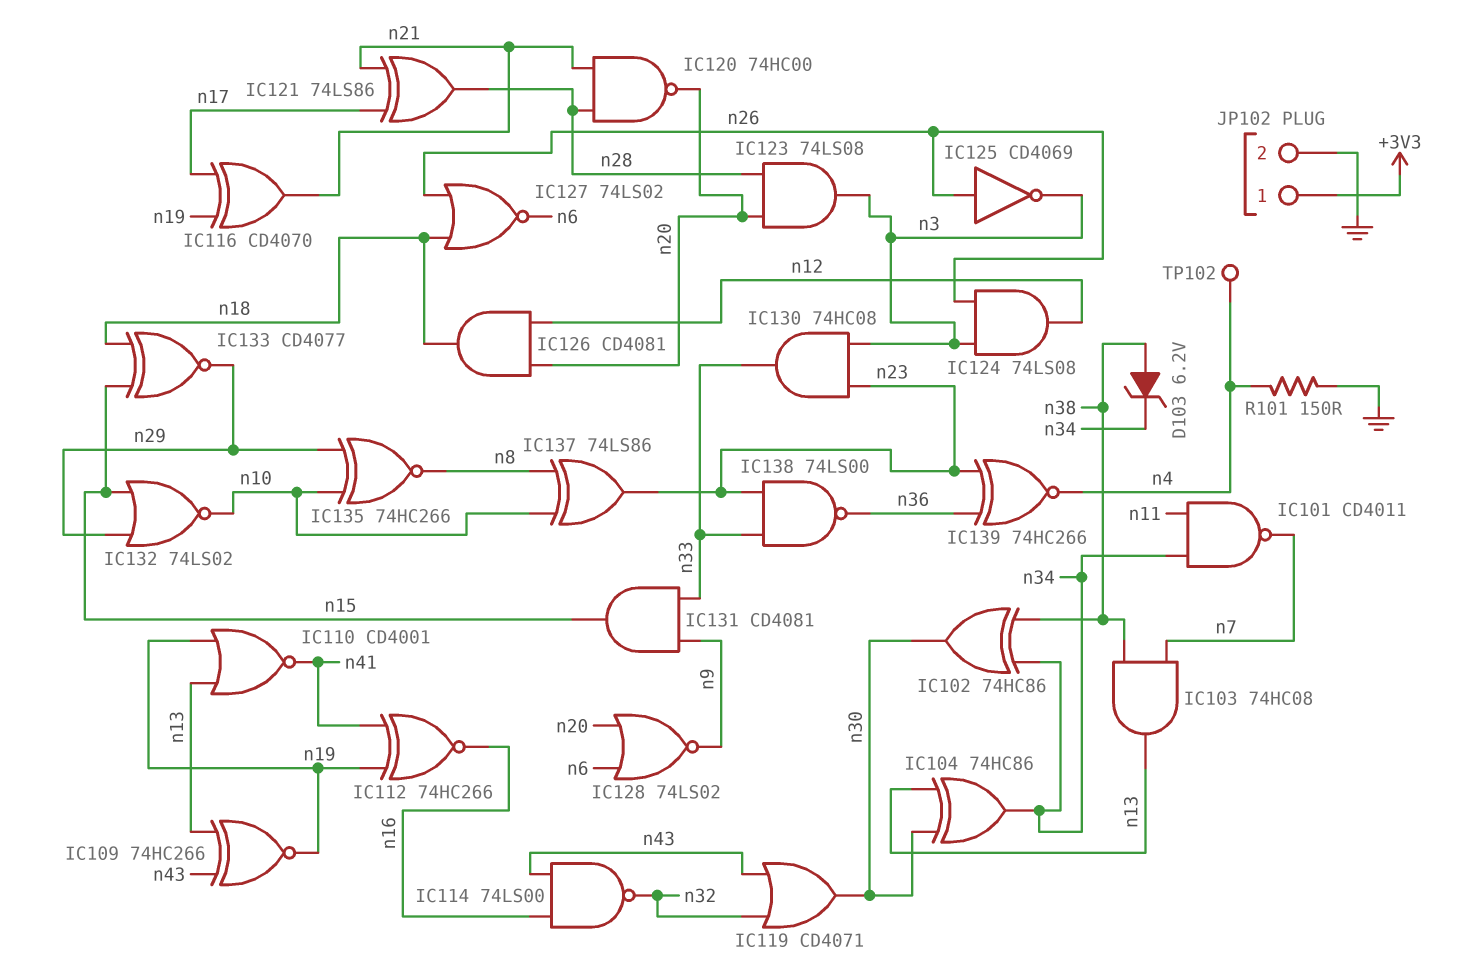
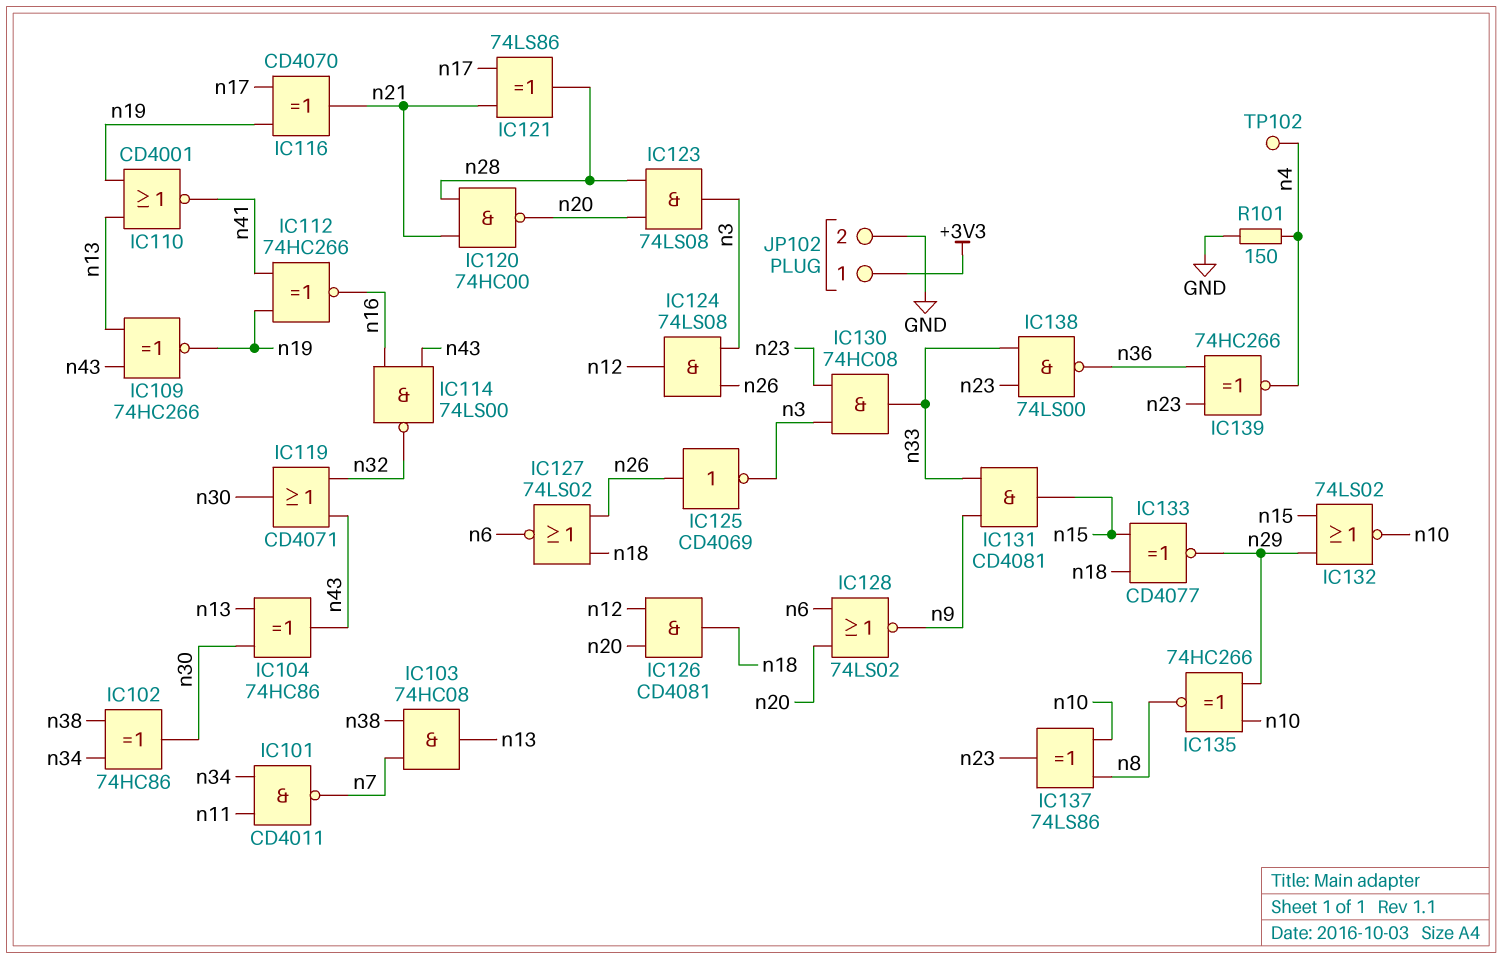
D103: zener 6.2V (A n38, K n34) -> none
IC104: XOR 74HC86 (in n13, in n30, out n34) -> XOR 74HC86 (in n13, in n30, out n43)

